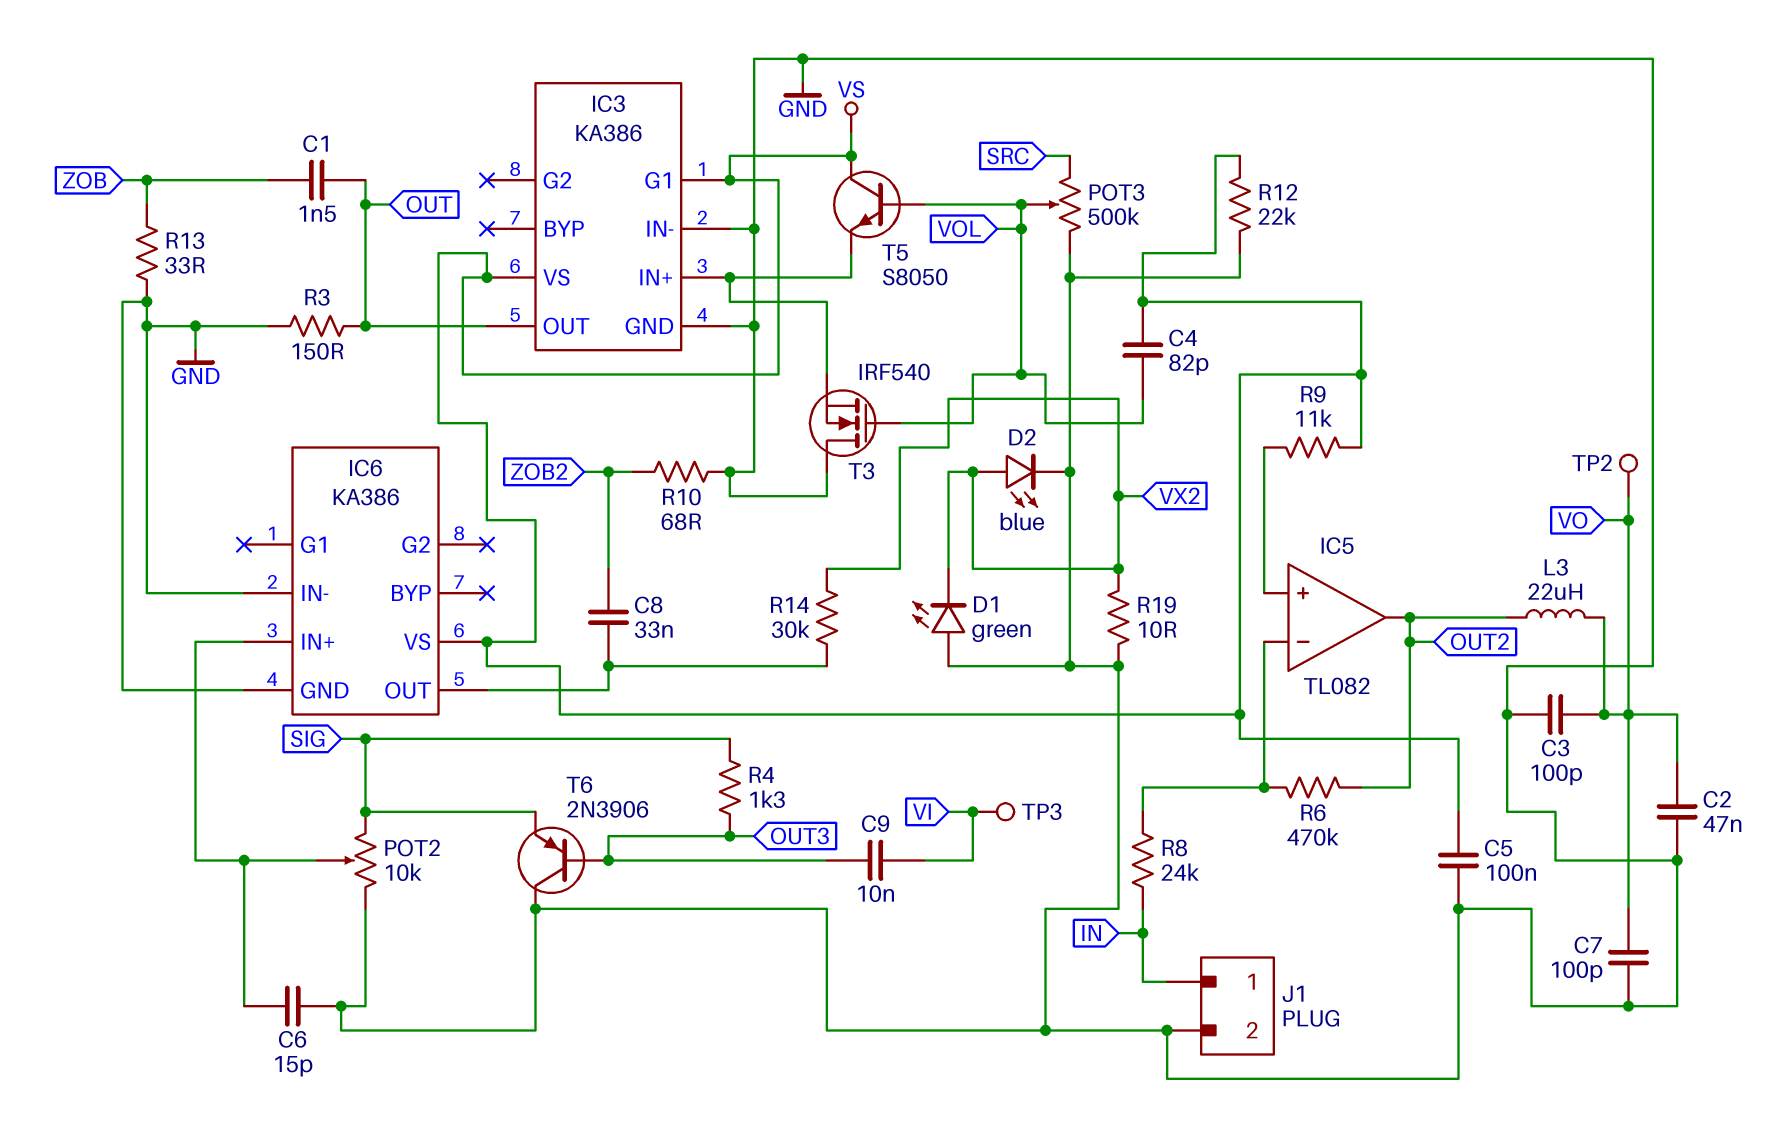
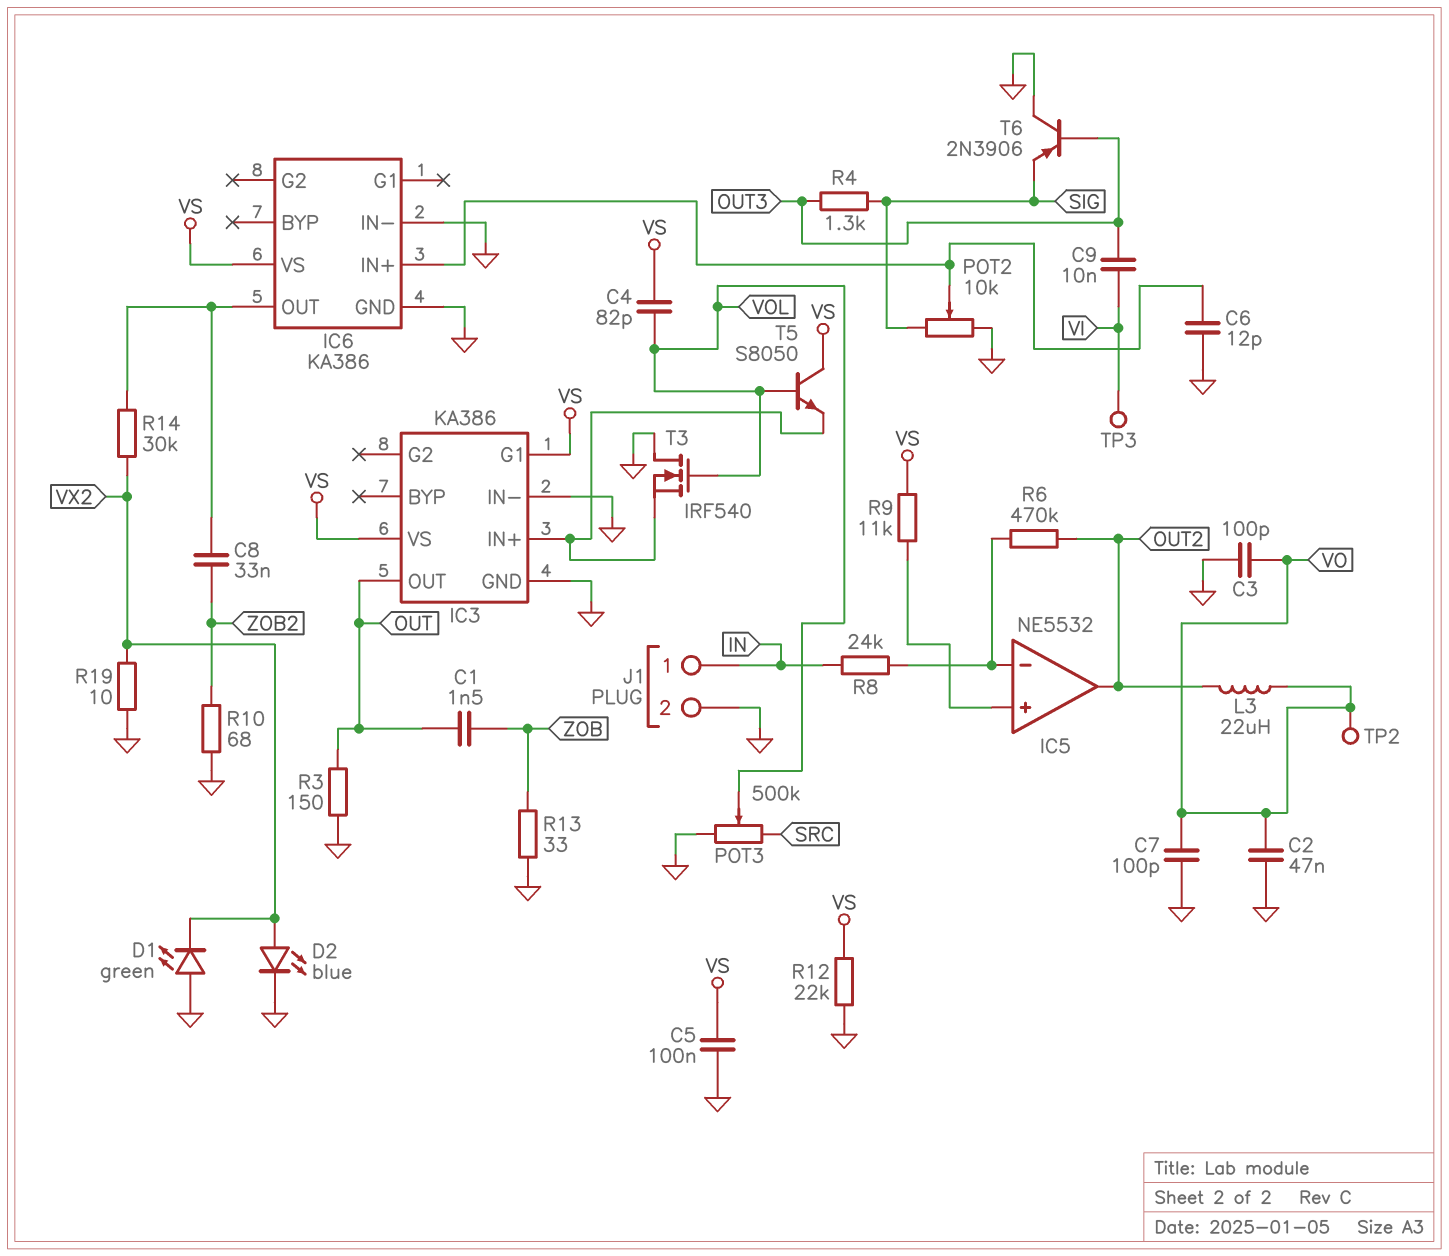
C6: 15pF (GND, IC6/IN+) -> 12pF (GND, IC6/IN+)
IC5: TL082 -> NE5532

